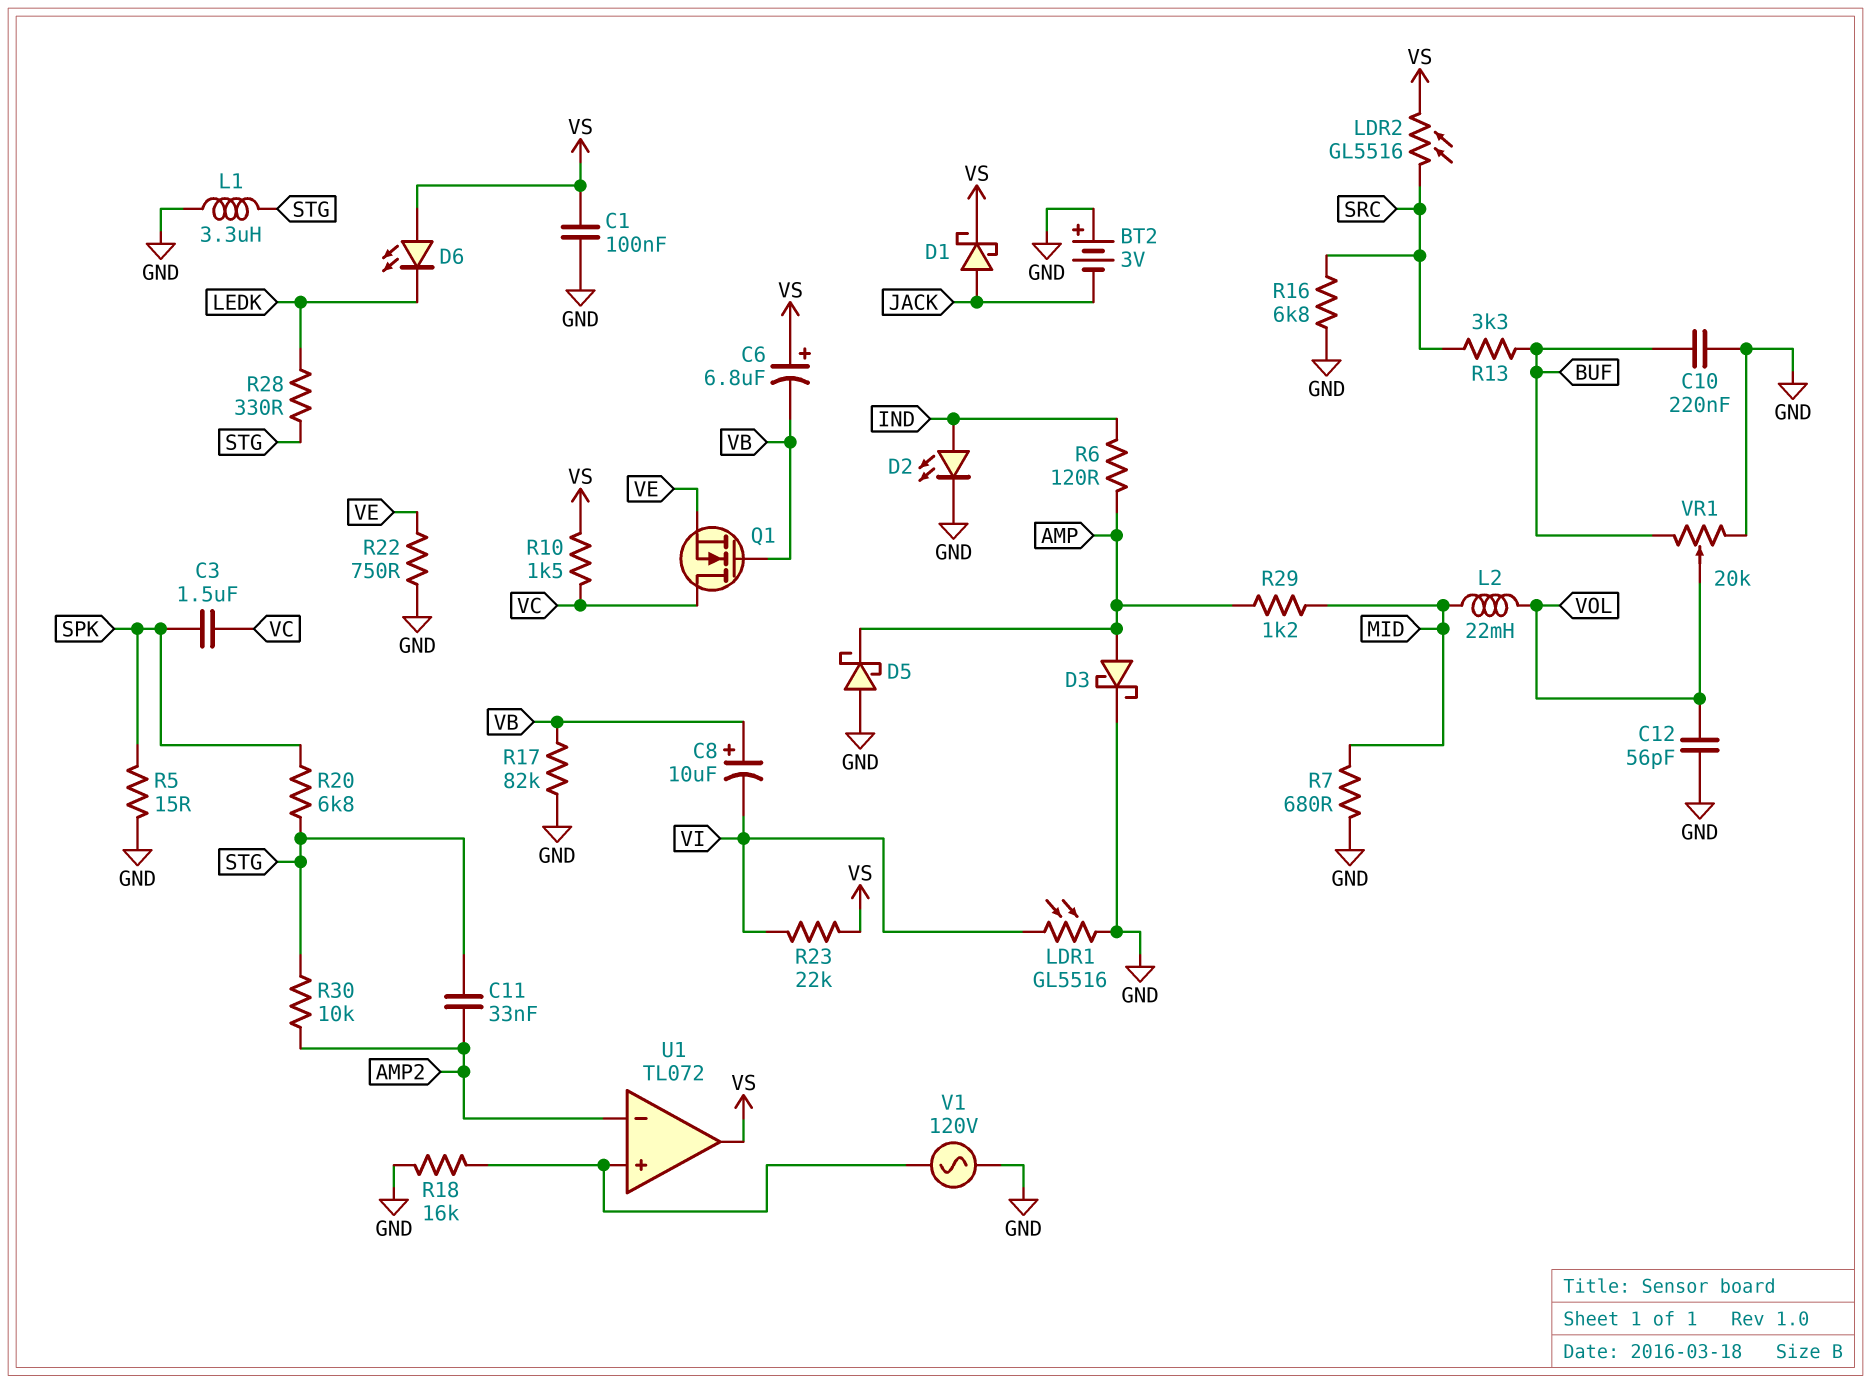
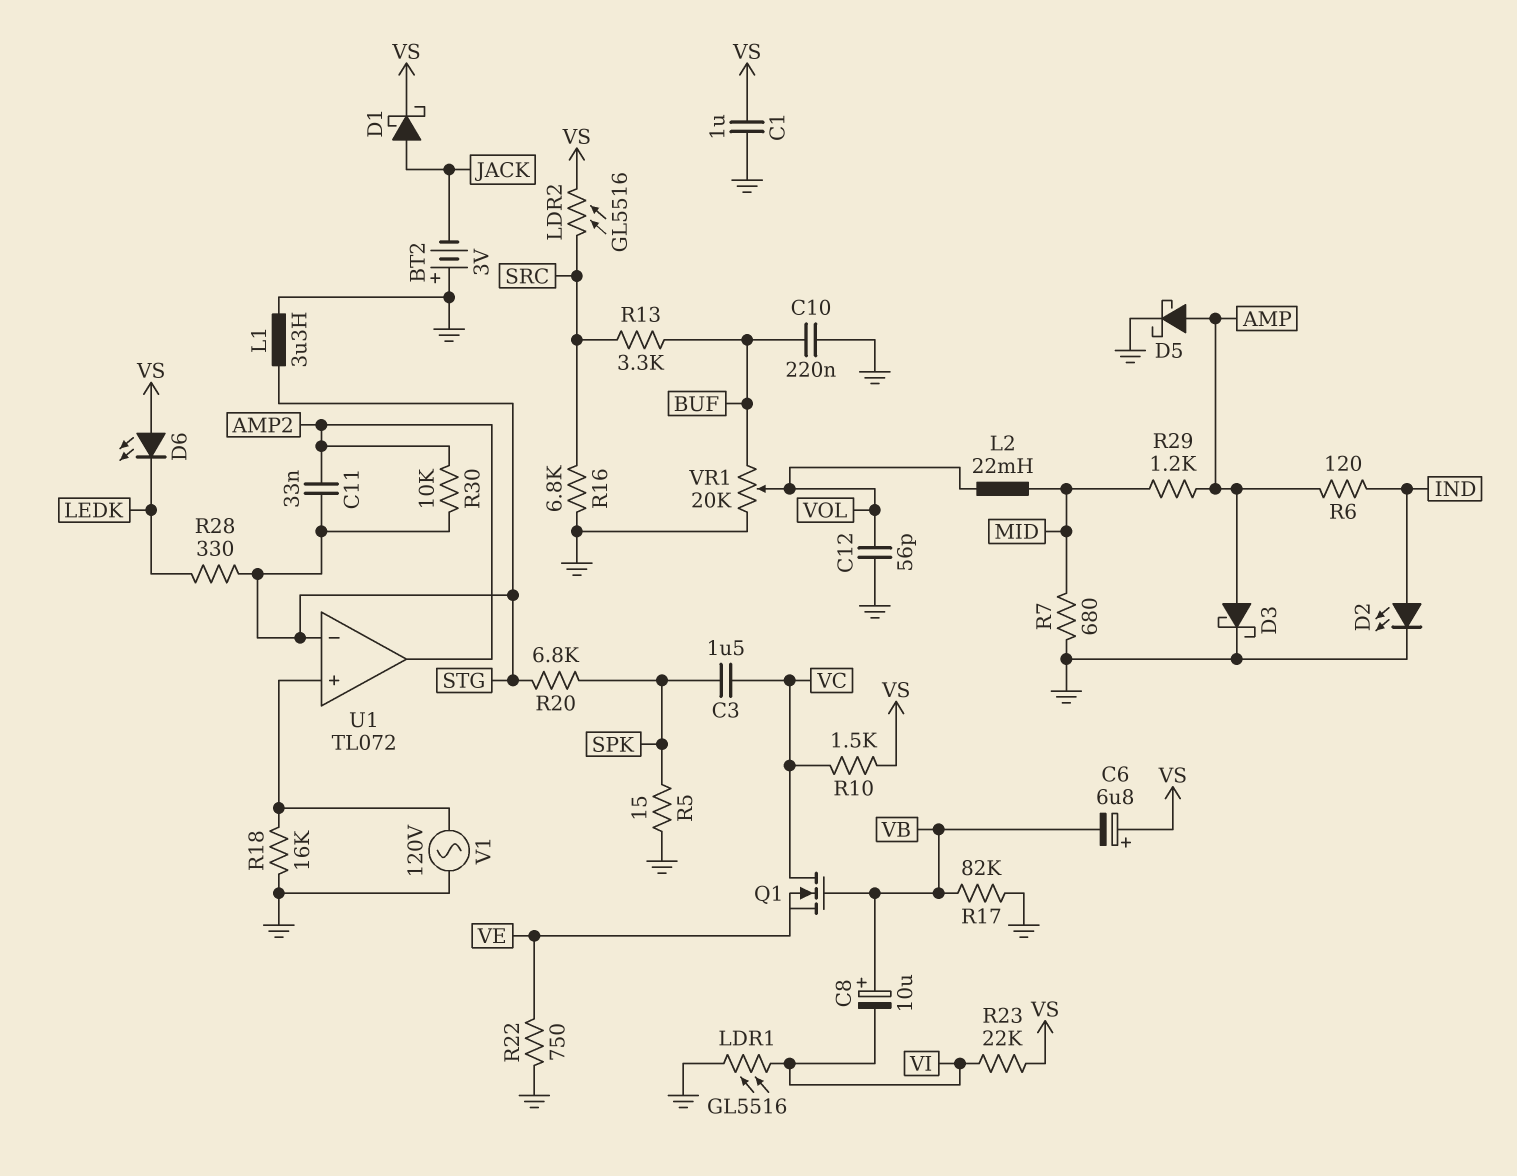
C1: 100nF (GND, VS) -> 1uF (GND, VS)
D5: schottky (A GND, K AMP) -> schottky (A AMP, K GND)
U1 pin in-: AMP2 -> STG
U1 pin out: VS -> AMP2

